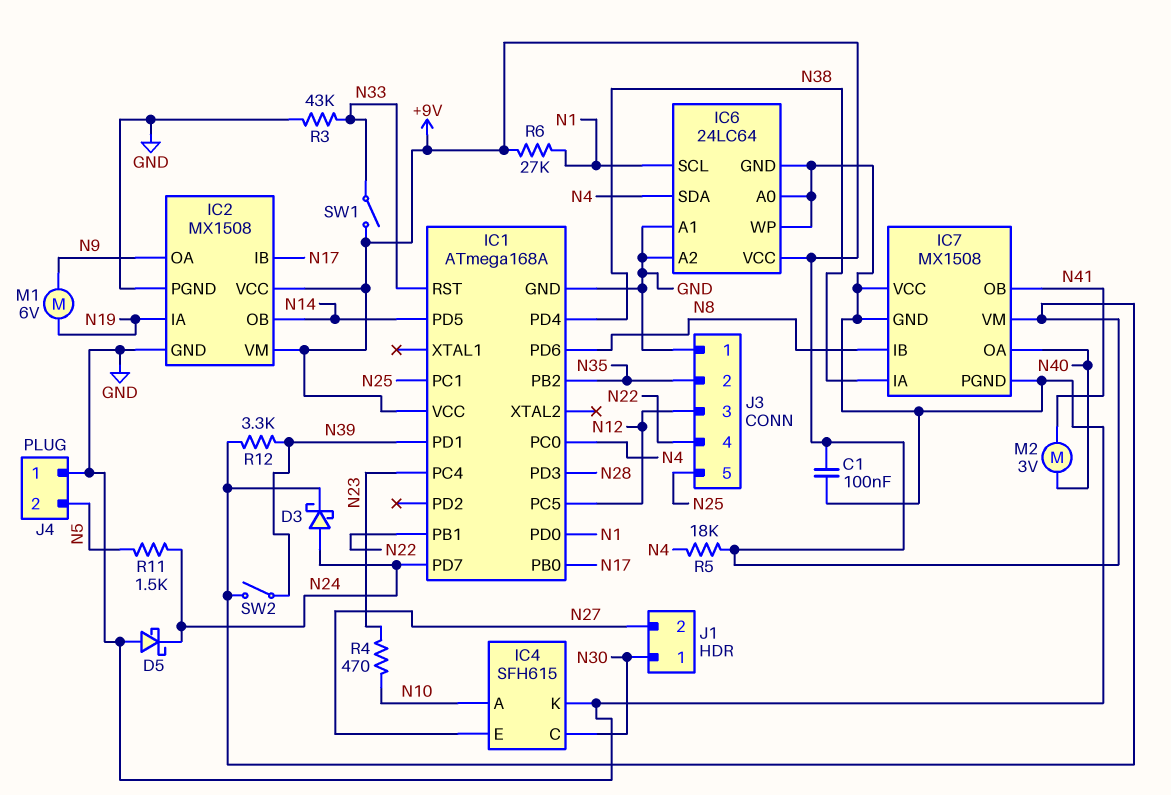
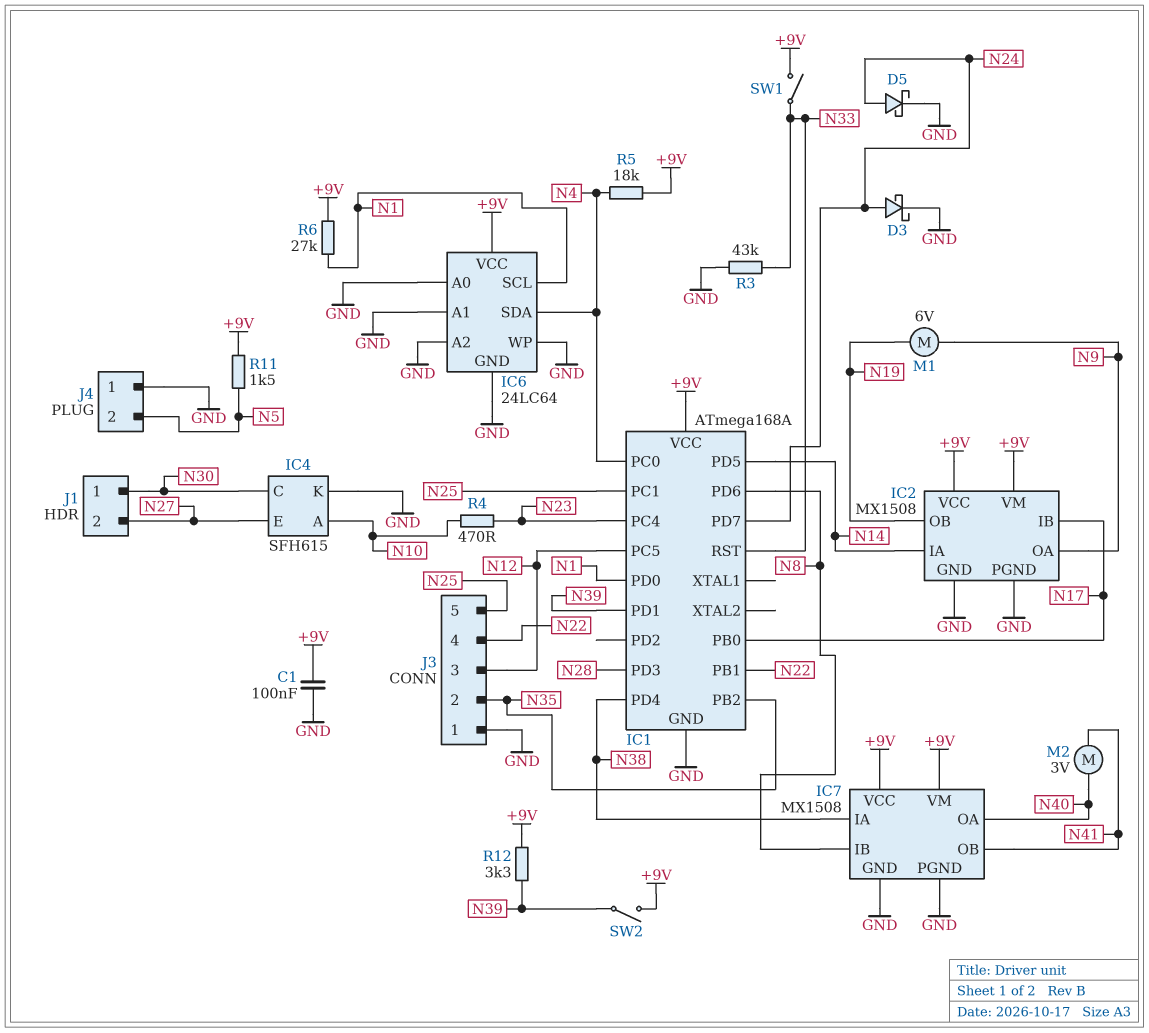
D3: schottky (A N24, K +9V) -> schottky (A N24, K GND)
D5: schottky (A GND, K N24) -> schottky (A N24, K GND)
IC2 pin IA: N19 -> N14
IC2 pin OB: N14 -> N19
IC7 pin VCC: GND -> +9V
R11: 1.5k (N5, N24) -> 1.5k (+9V, N5)

